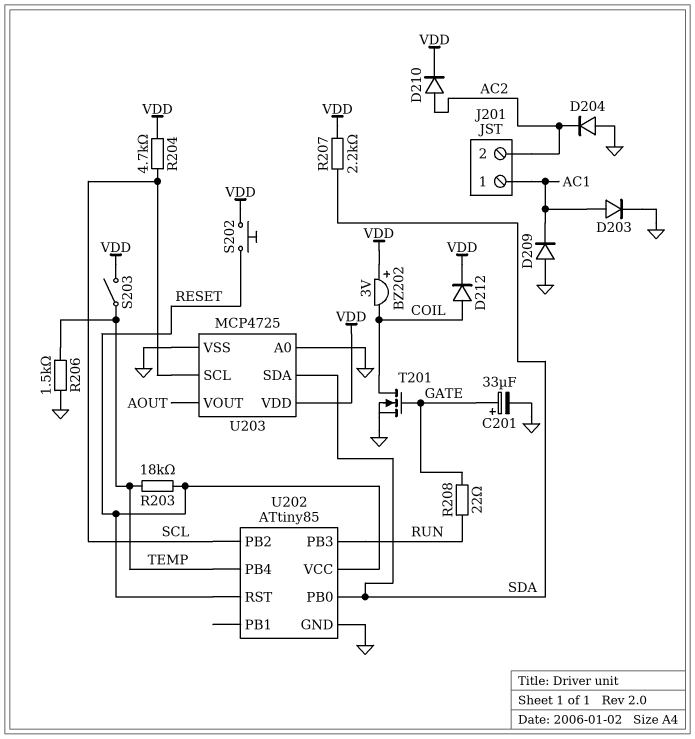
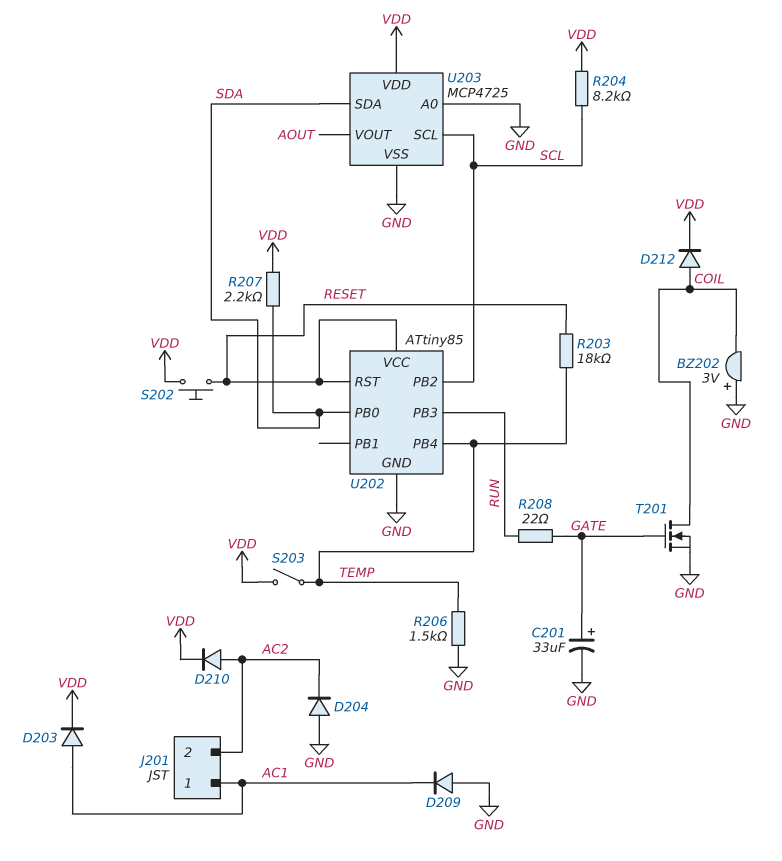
BZ202: buzzer 3V (plus VDD, minus COIL) -> buzzer 3V (plus GND, minus COIL)
D203: diode (A AC1, K GND) -> diode (A AC1, K VDD)
R204: 4.7k (SCL, VDD) -> 8.2k (SCL, VDD)

